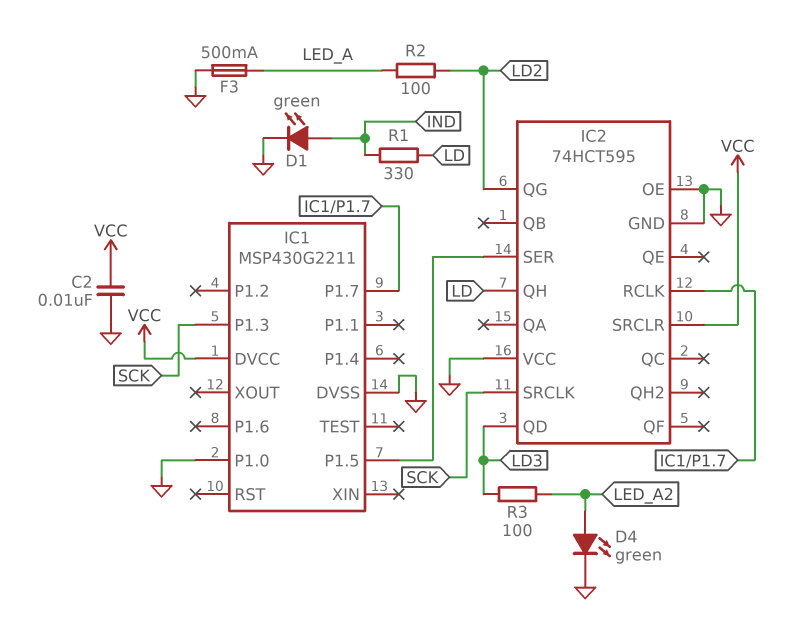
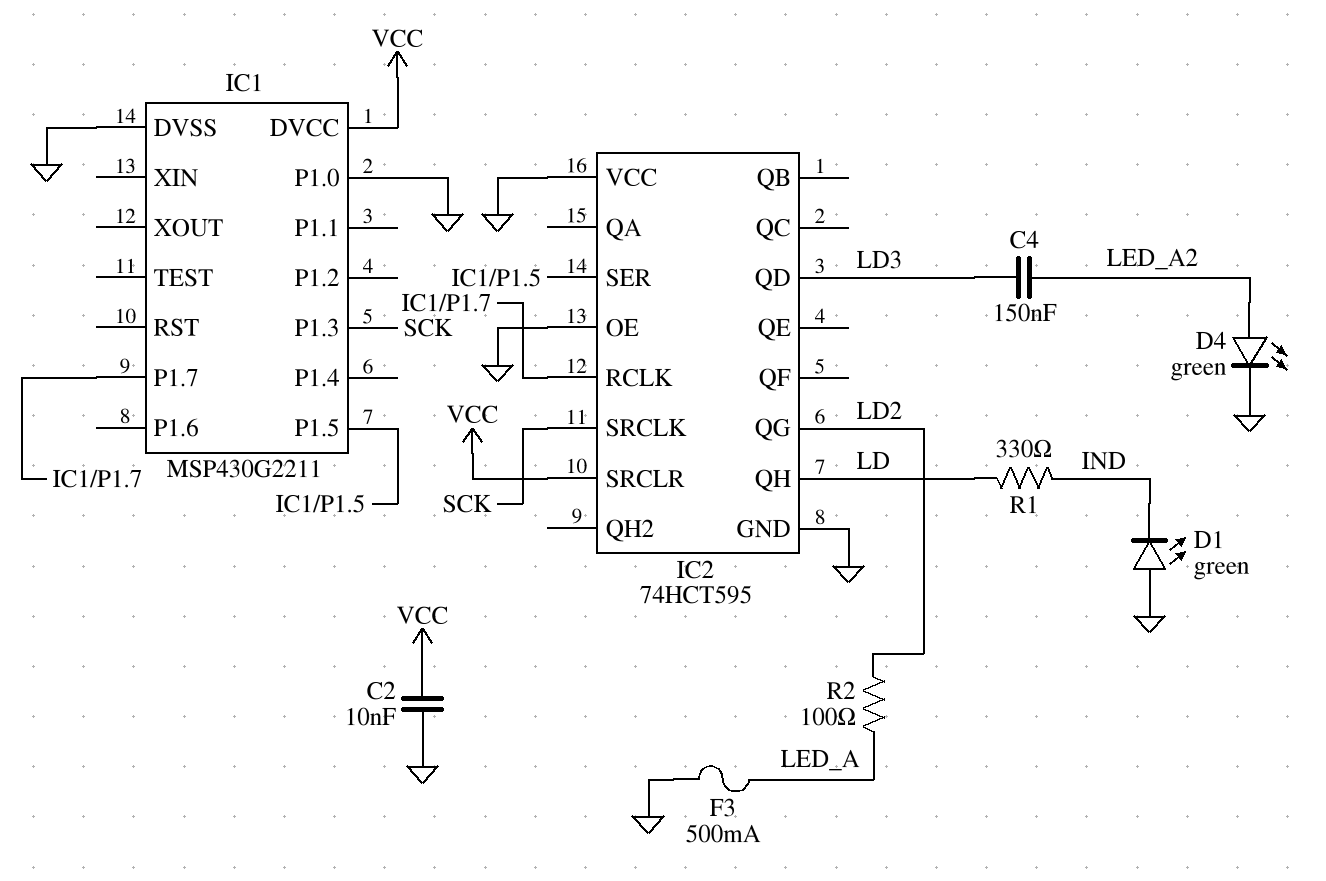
C4: none -> 150nF (LD3, LED_A2)
D1: LED green (A IND, K GND) -> LED green (A GND, K IND)
R3: 100 (LD3, LED_A2) -> none

